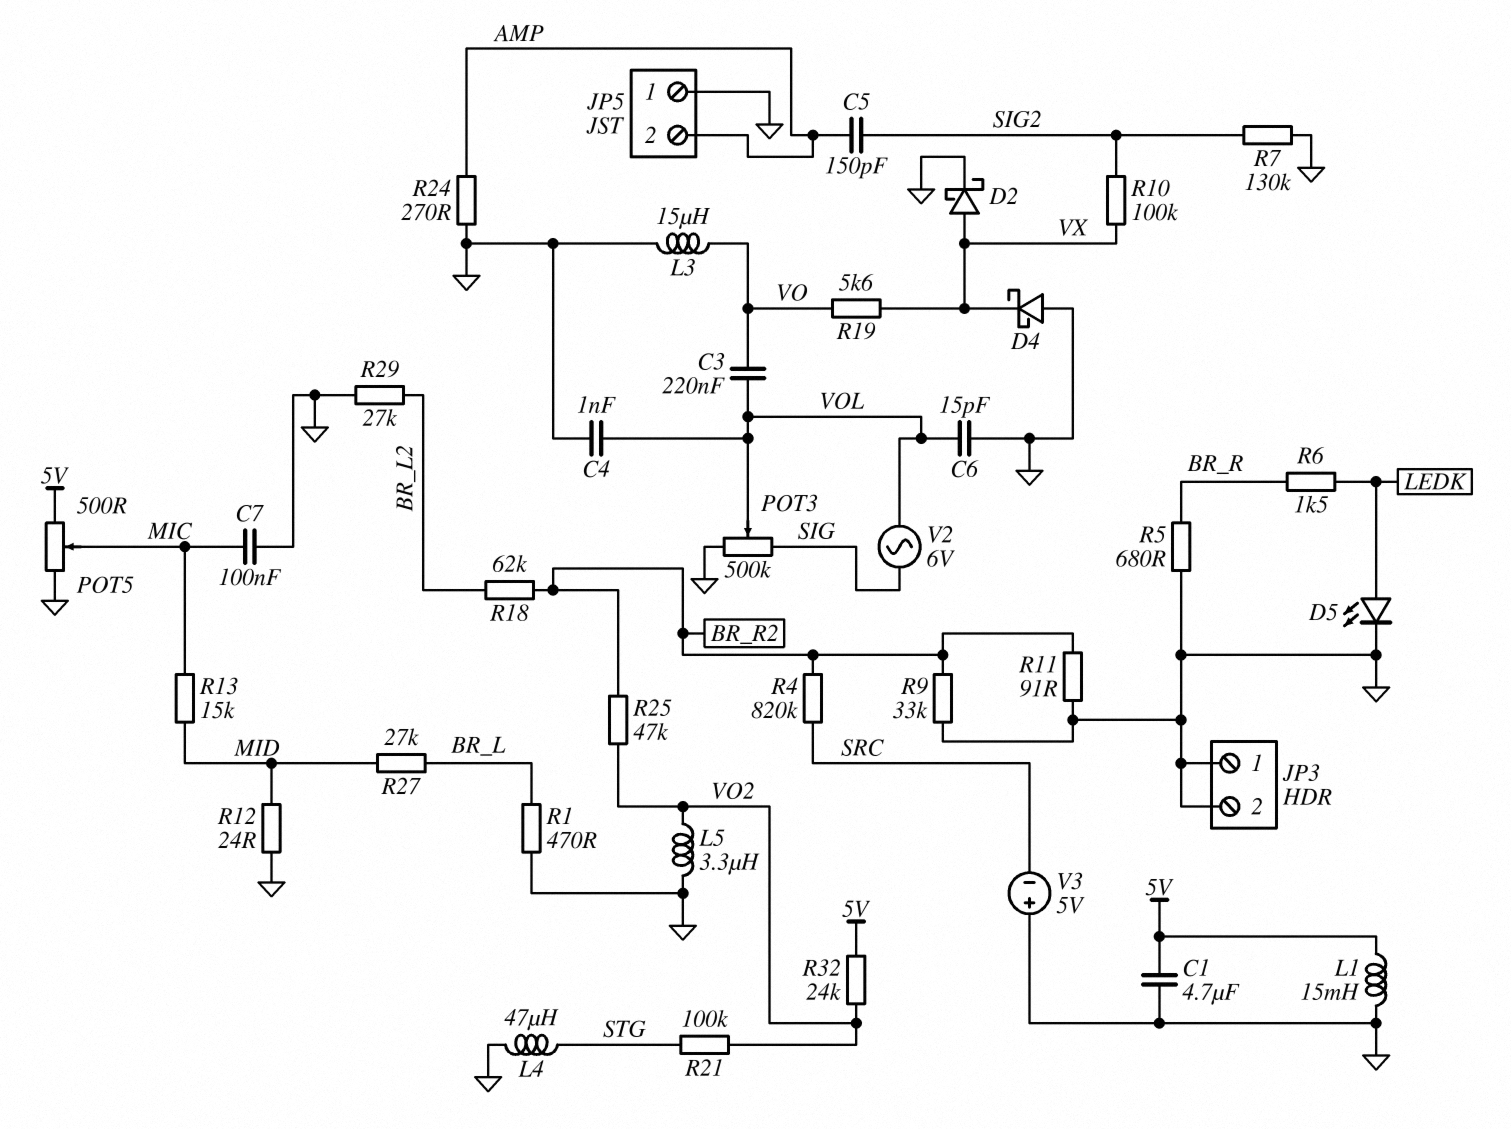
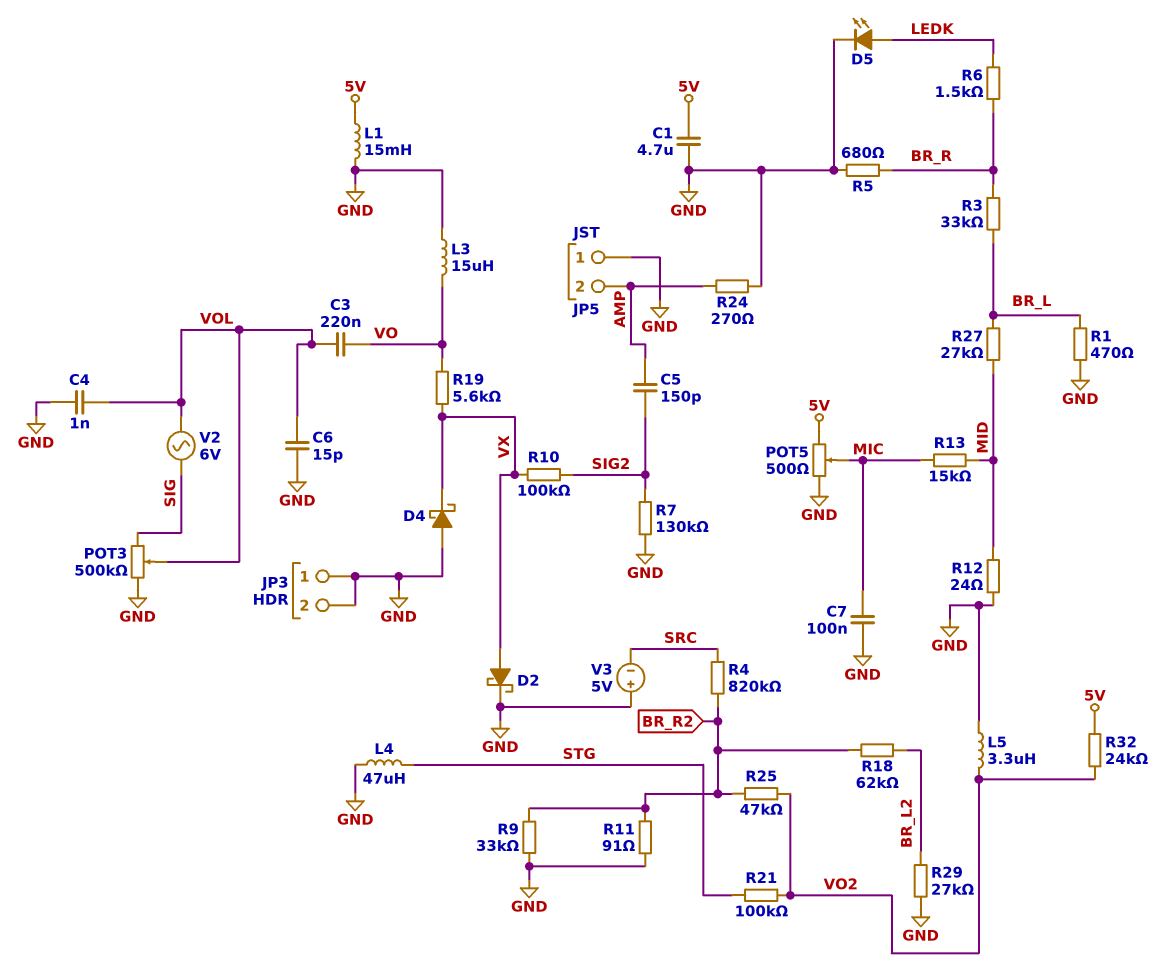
R3: none -> 33k (BR_L, BR_R)

